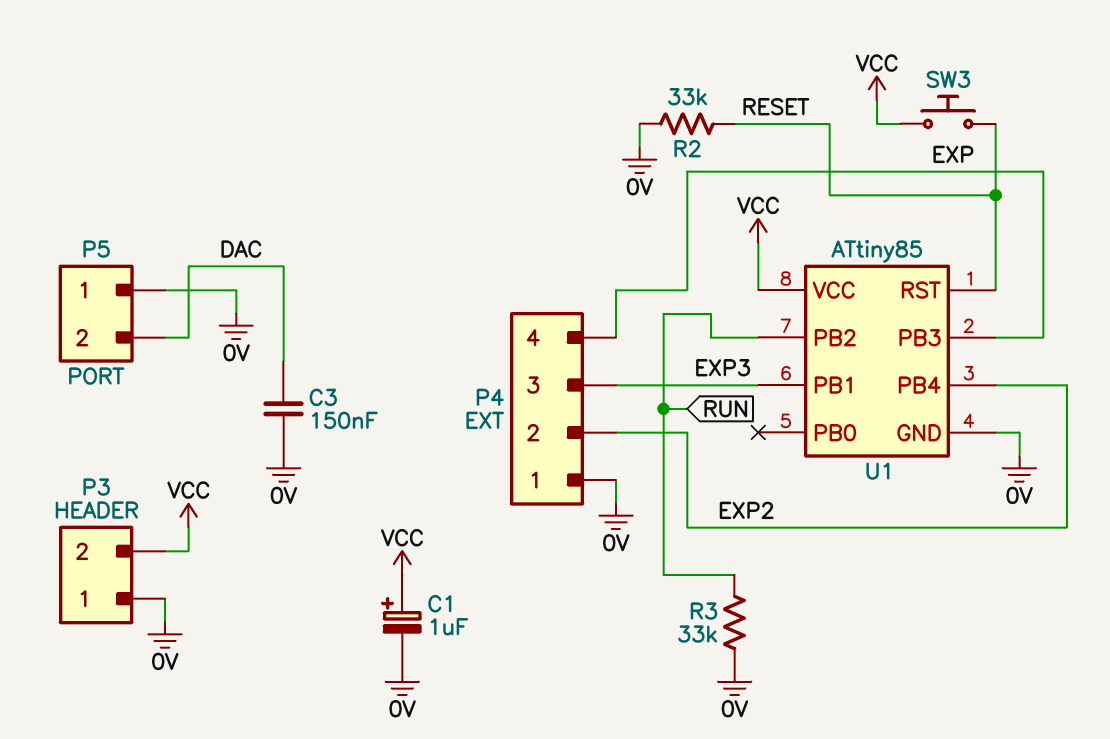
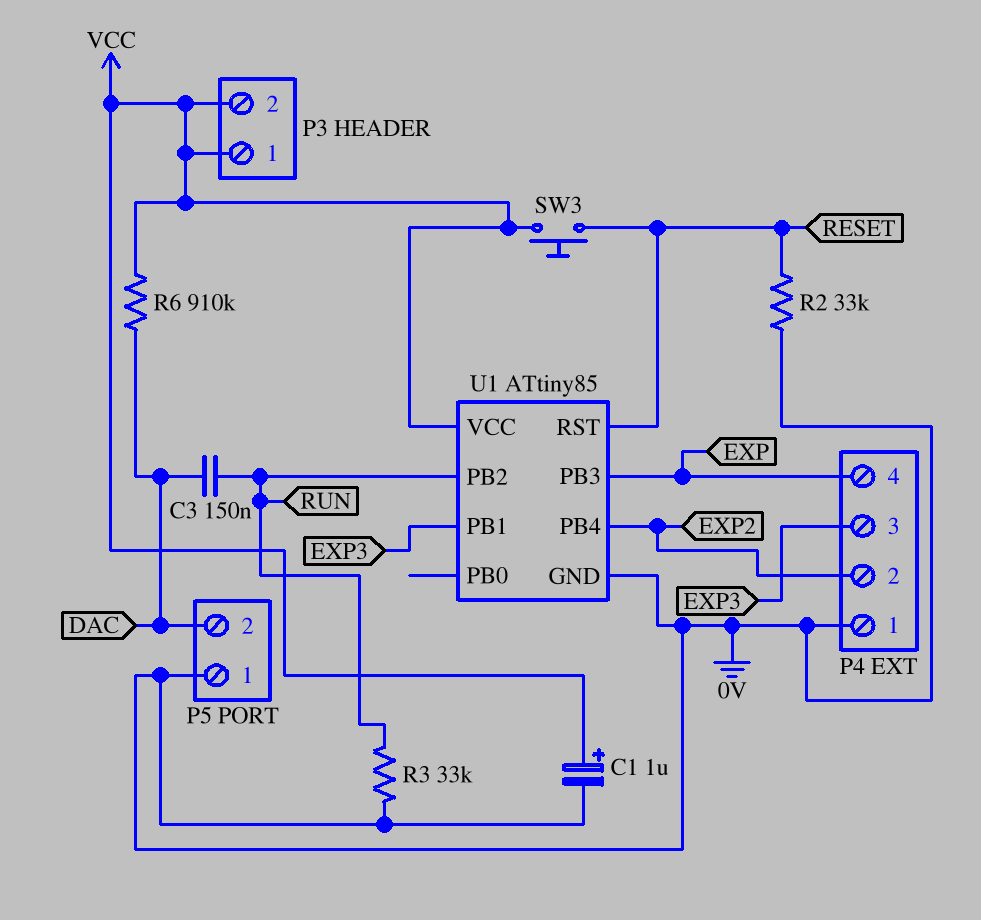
C3: 150nF (0V, DAC) -> 150nF (DAC, RUN)
P3 pin 1: 0V -> VCC
R6: none -> 910k (DAC, VCC)

